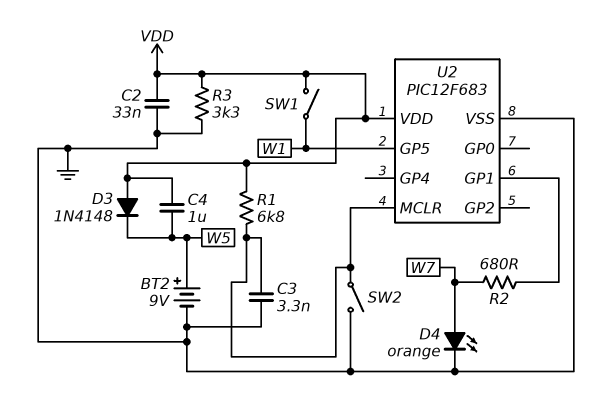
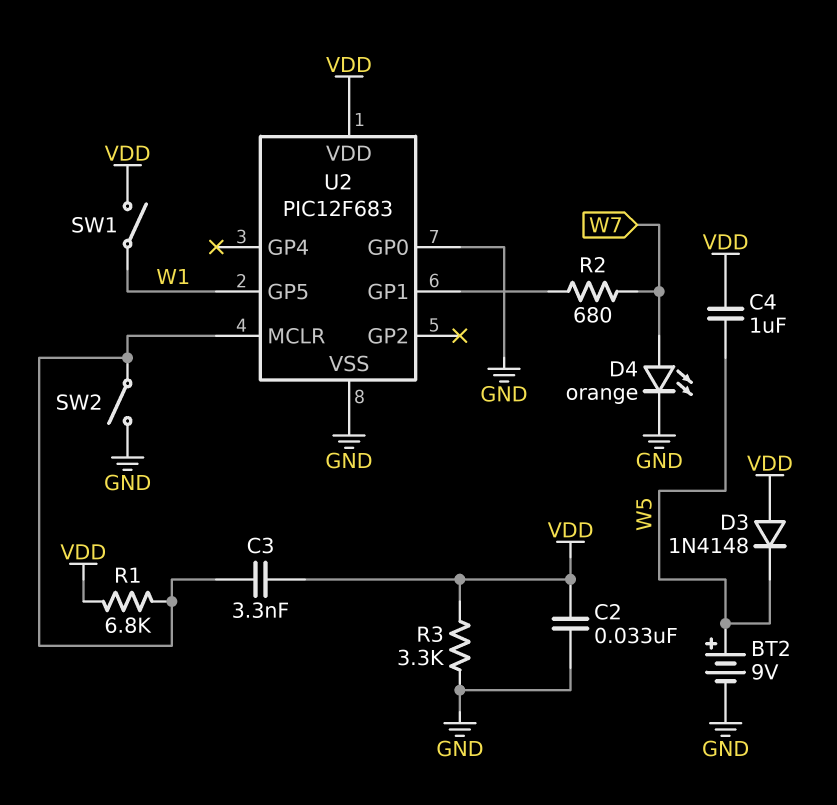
C3: 3.3nF (GND, U2/MCLR) -> 3.3nF (U2/MCLR, VDD)
U2 pin GP0: none -> GND

